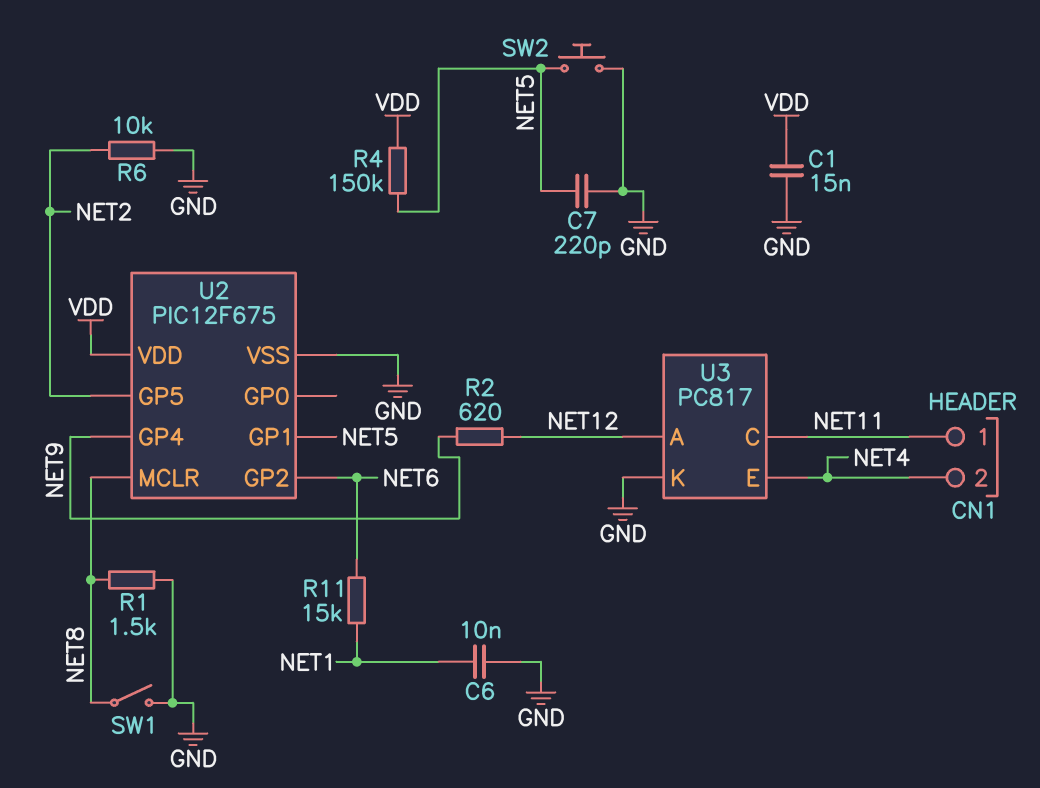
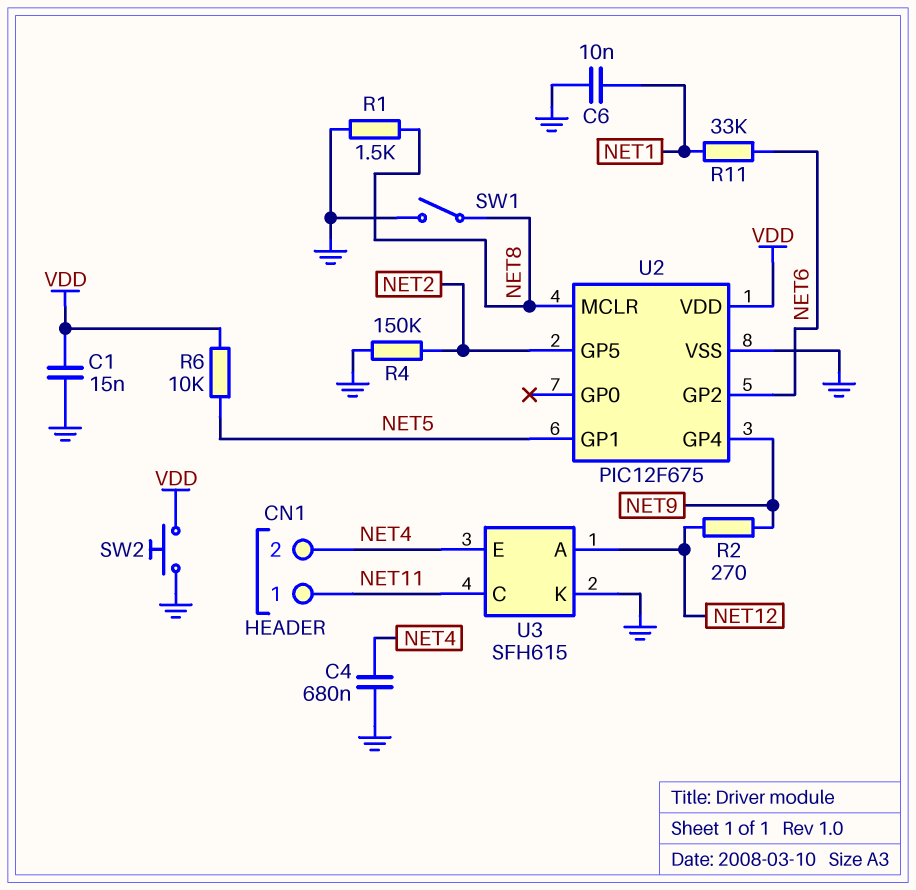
C4: none -> 680nF (GND, NET4)
C7: 220pF (GND, NET5) -> none
R2: 620 (NET9, NET12) -> 270 (NET9, NET12)
R4: 150k (NET5, VDD) -> 150k (GND, NET2)
R6: 10k (GND, NET2) -> 10k (NET5, VDD)
R11: 15k (NET1, NET6) -> 33k (NET1, NET6)
SW2: button (GND, NET5) -> button (GND, VDD)
U3: PC817 -> SFH615

